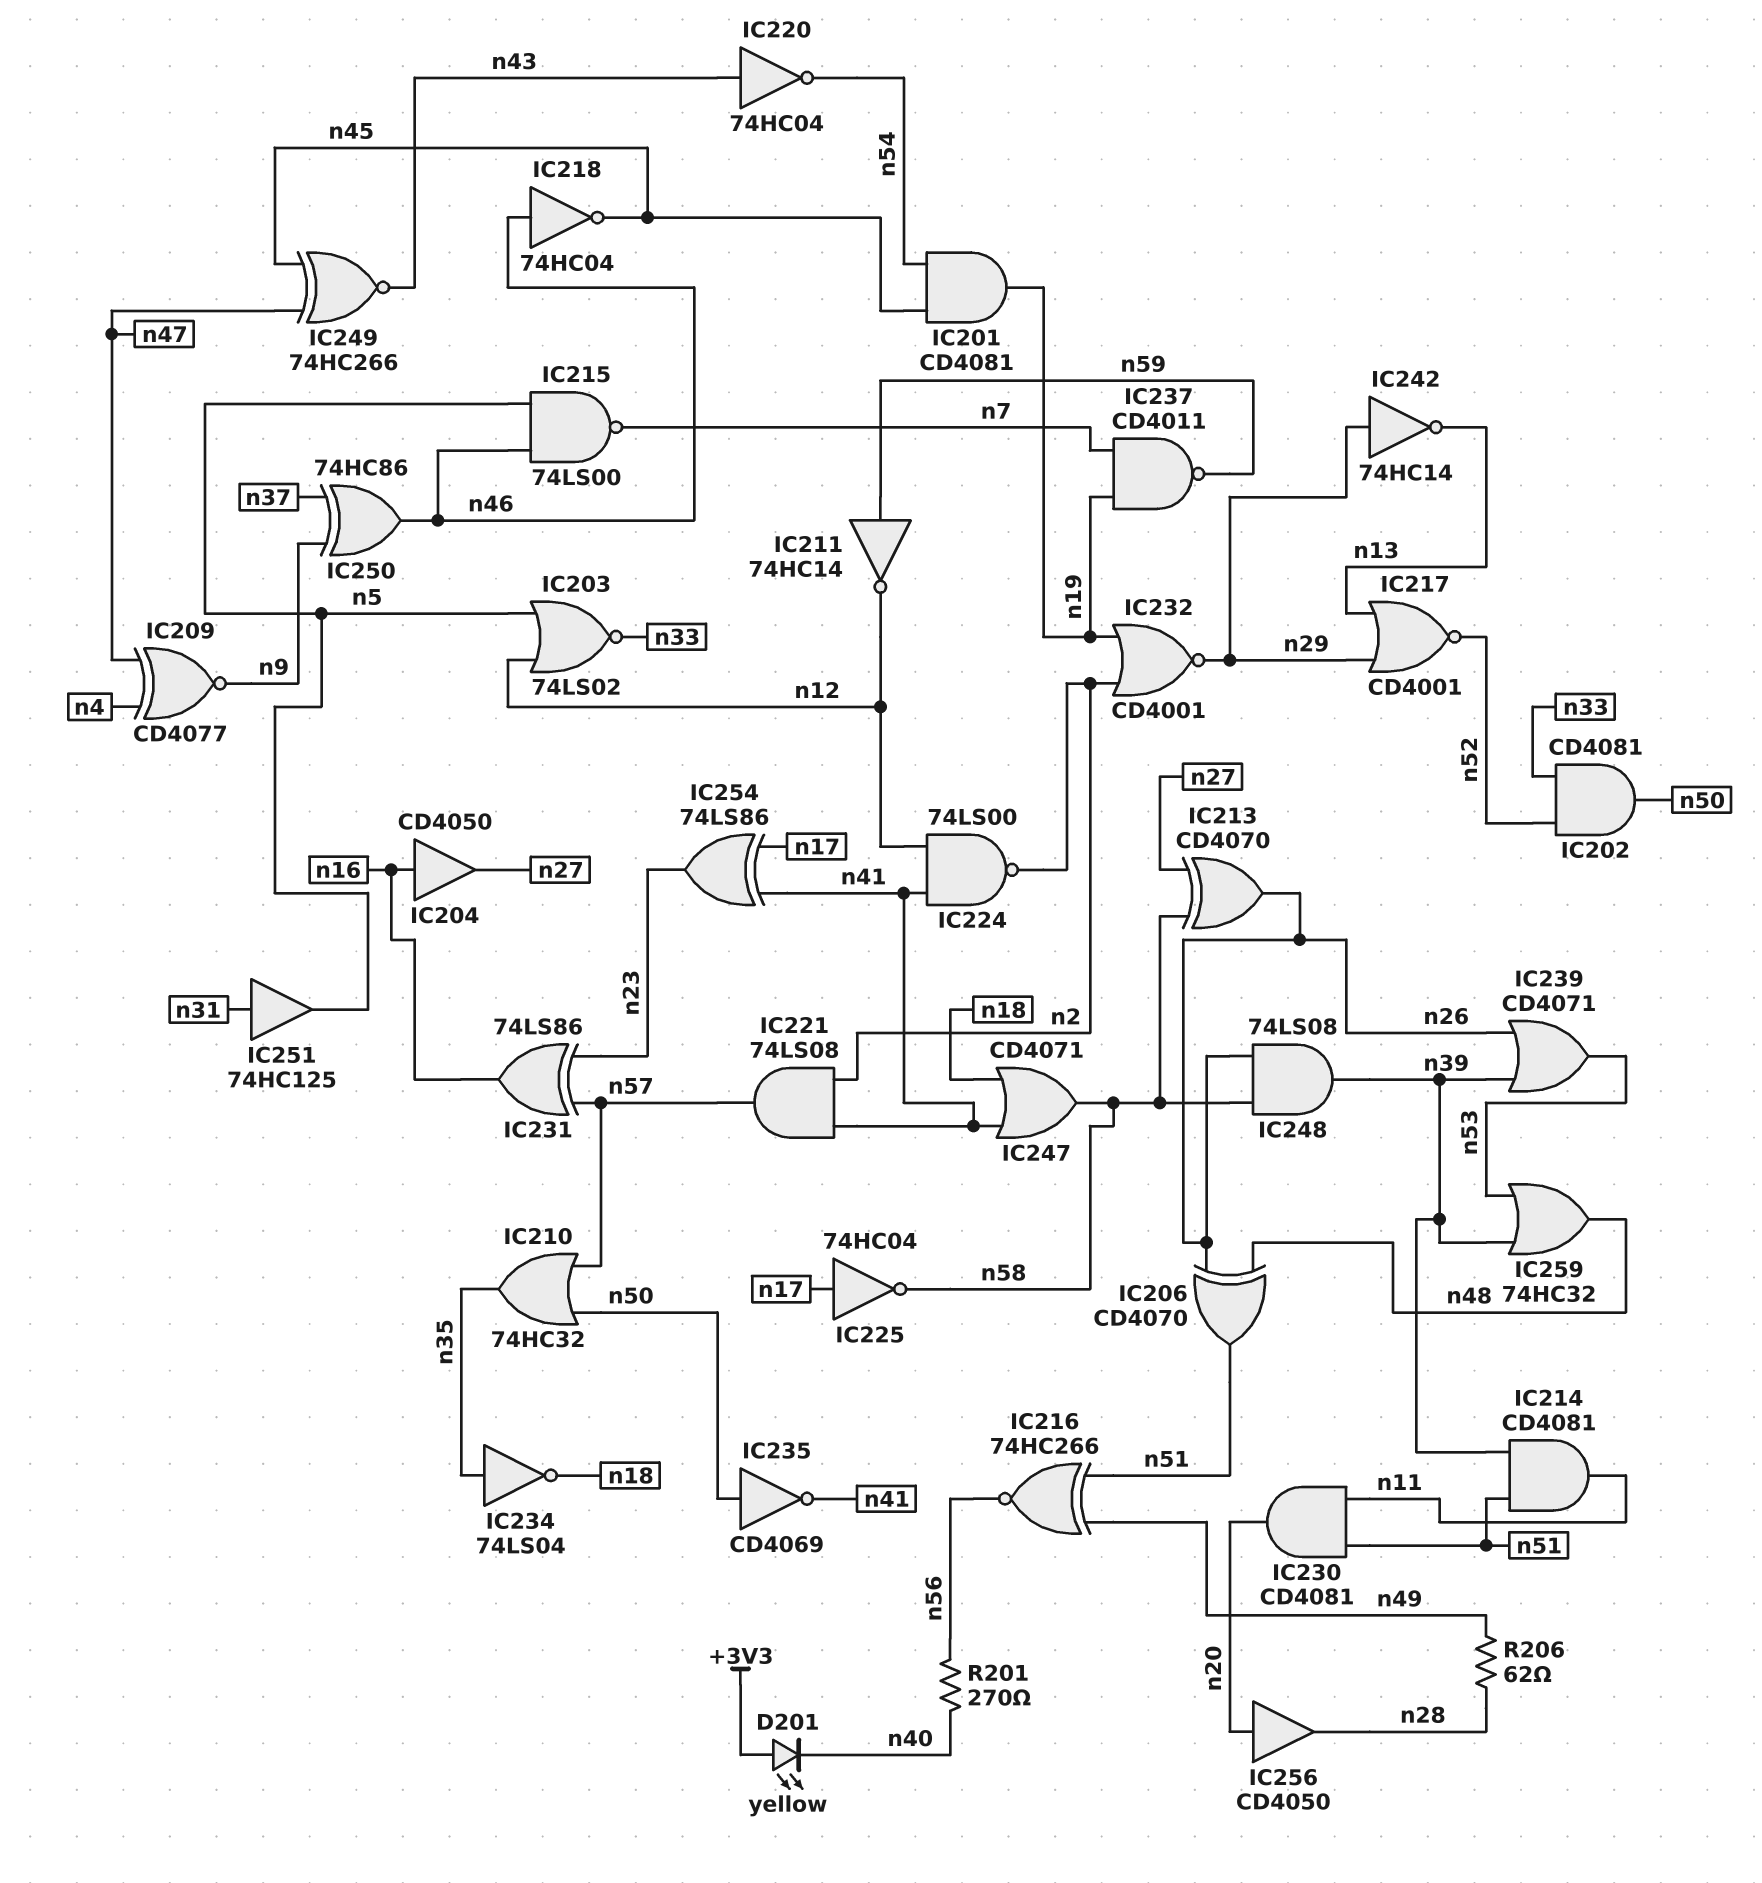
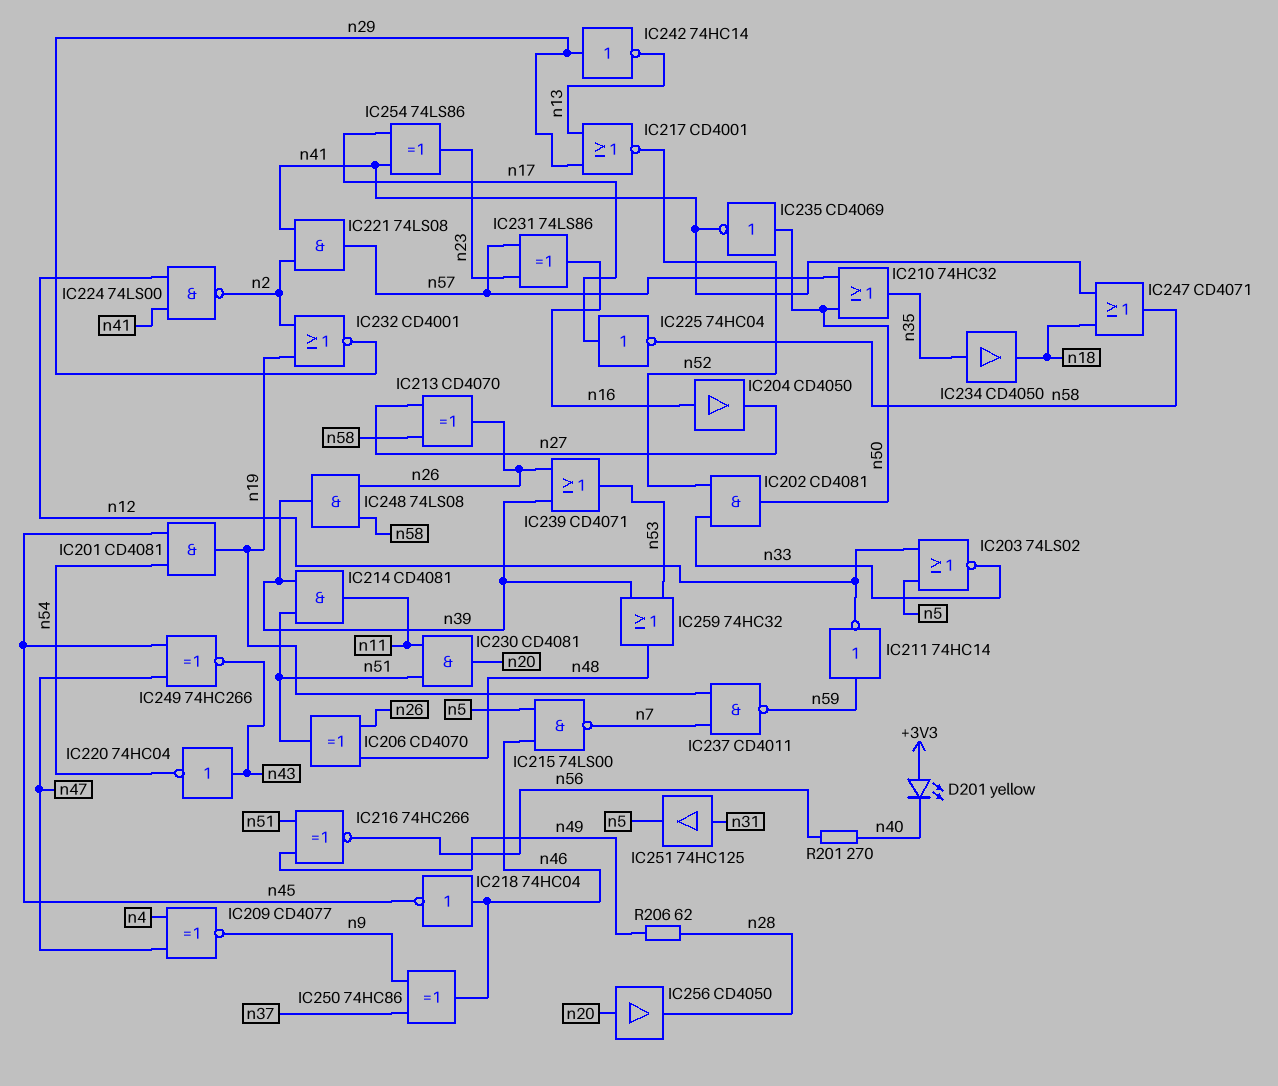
IC234: NOT 74LS04 (in n35, out n18) -> buffer CD4050 (in n35, out n18)

